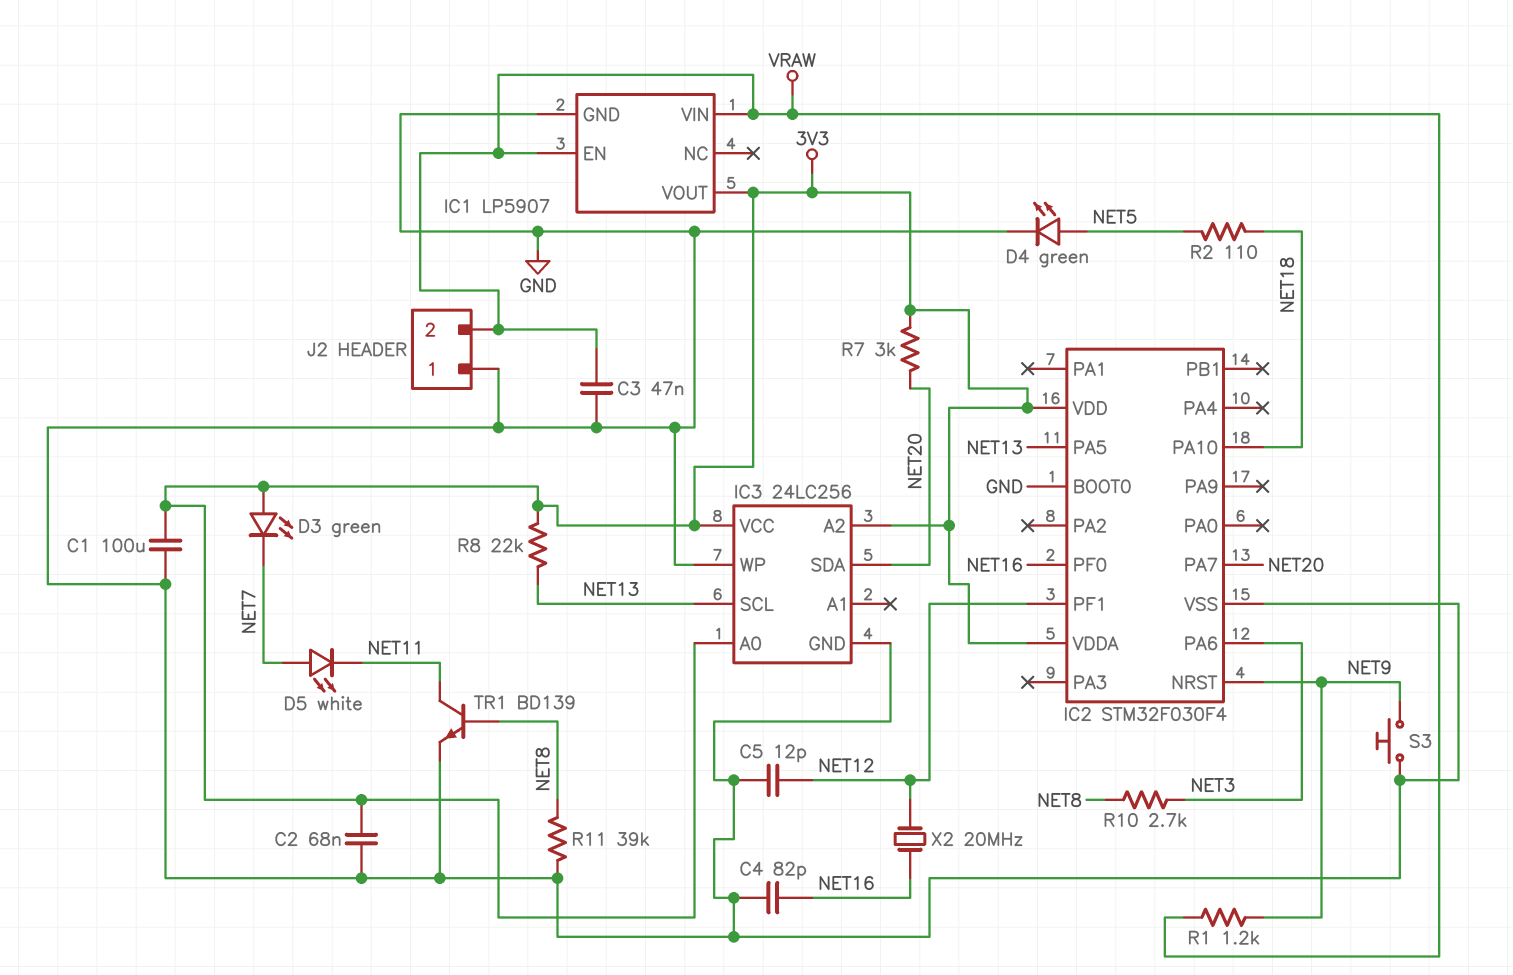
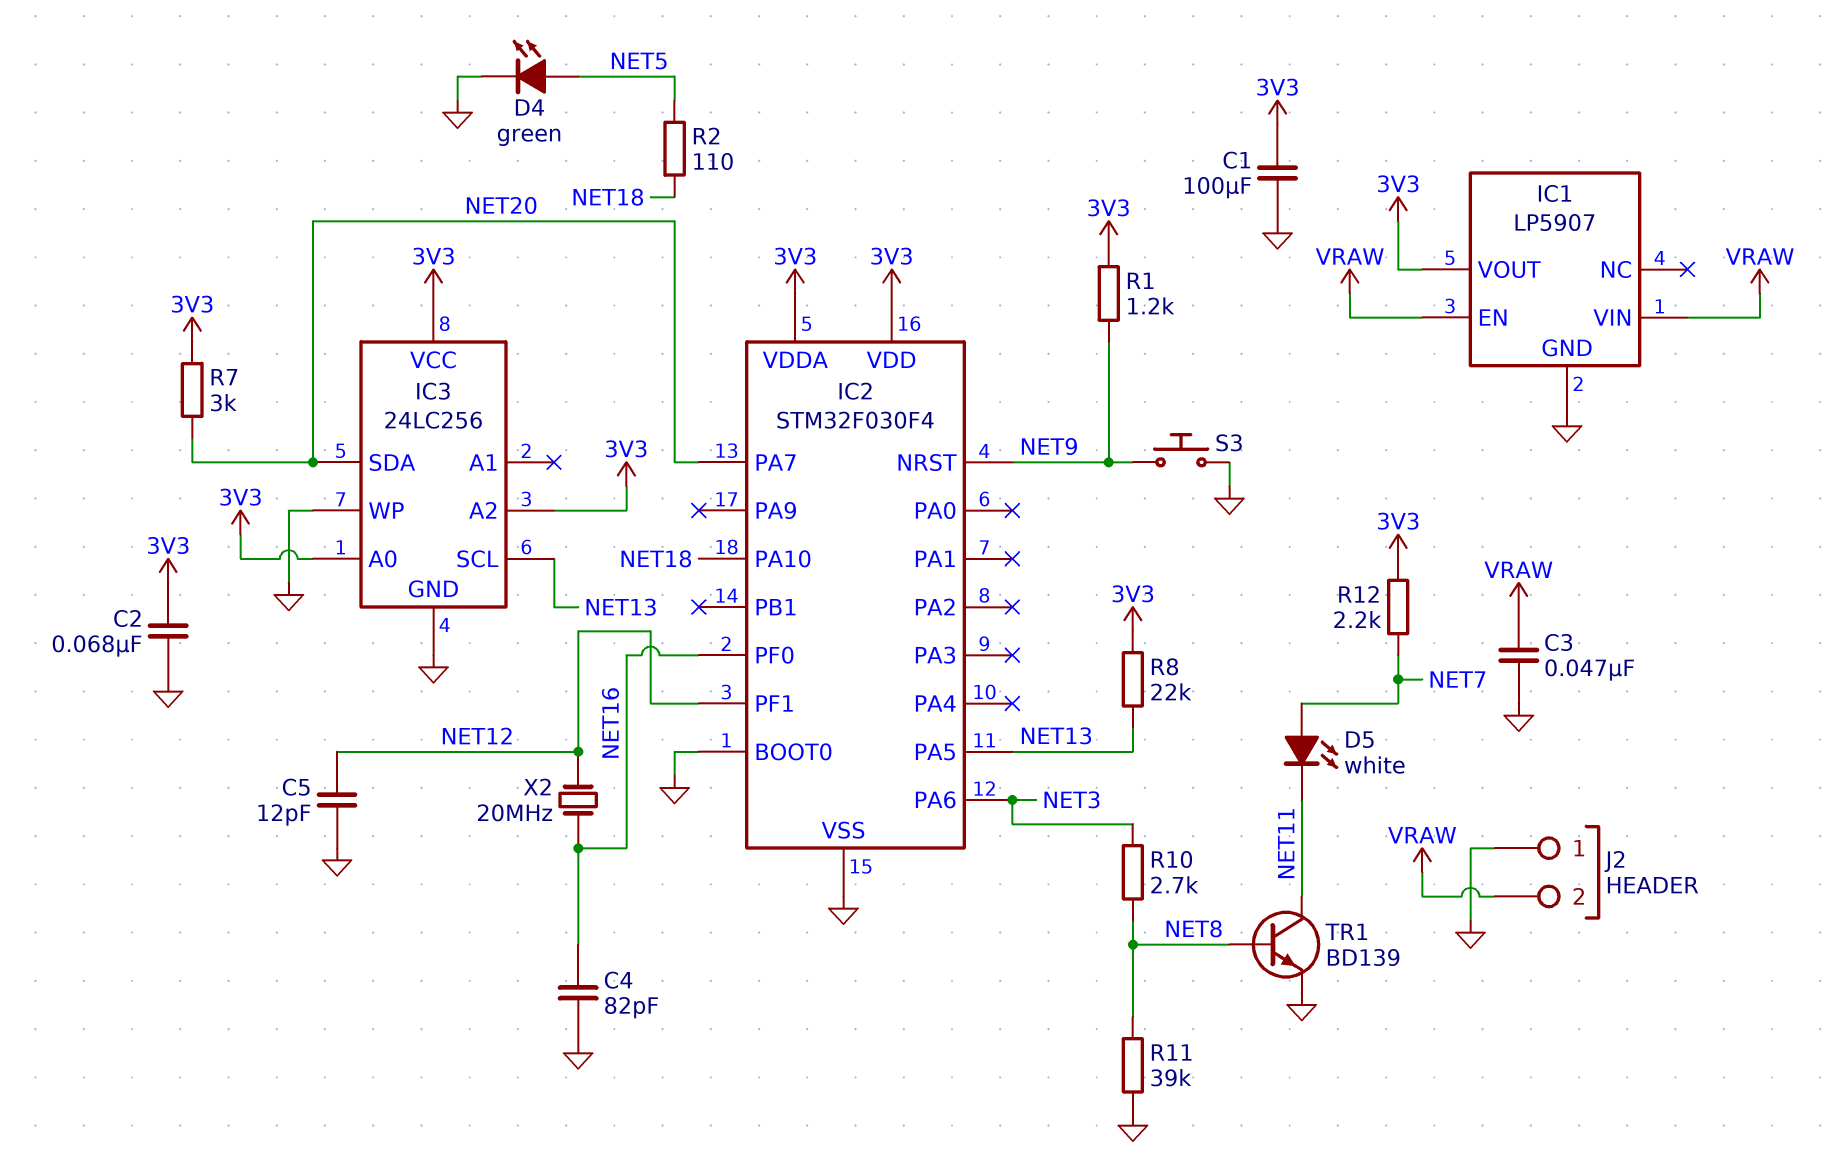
D3: LED green (A 3V3, K NET7) -> none
R1: 1.2k (NET9, VRAW) -> 1.2k (3V3, NET9)
R12: none -> 2.2k (3V3, NET7)

